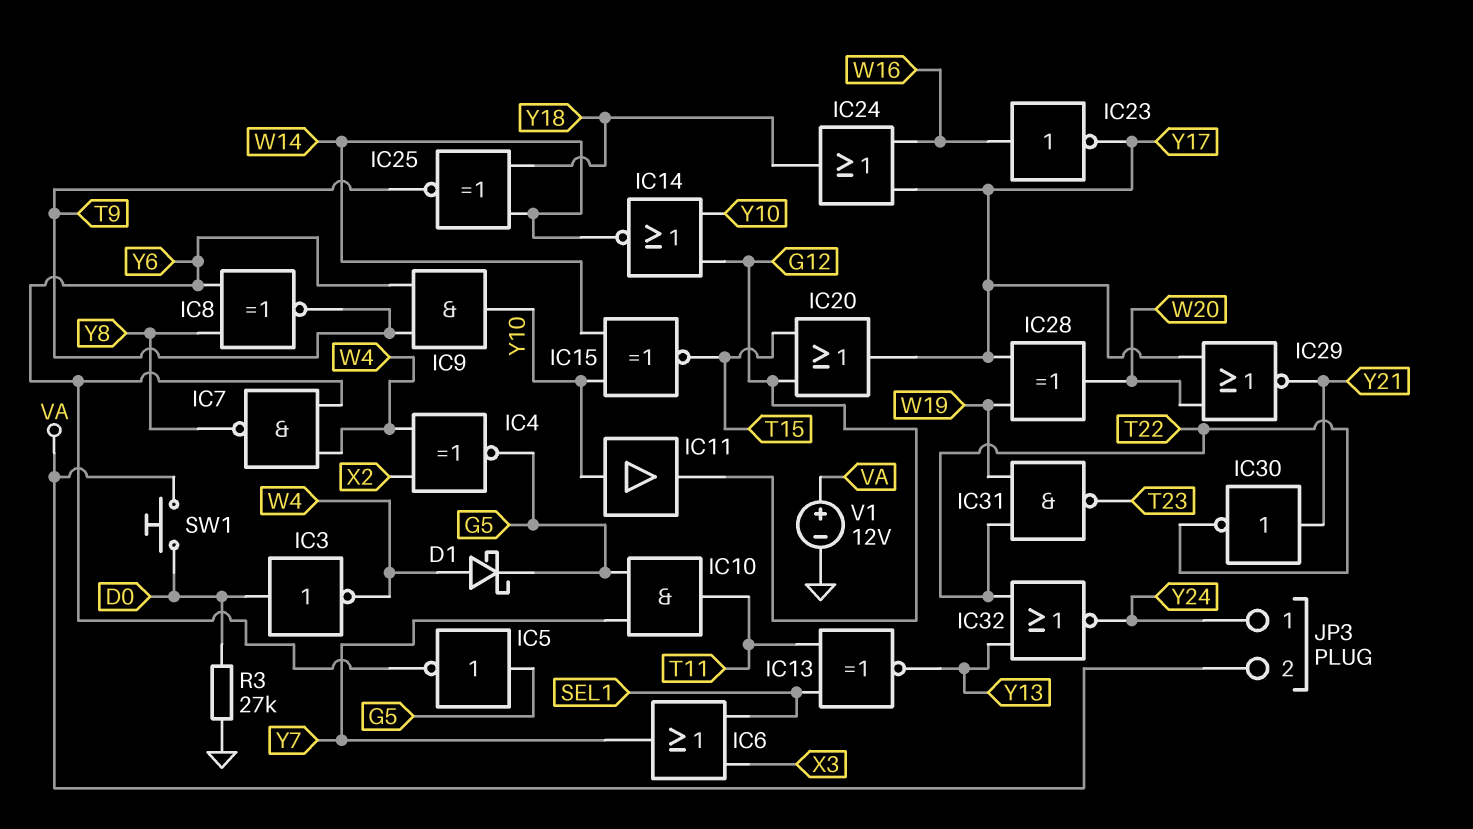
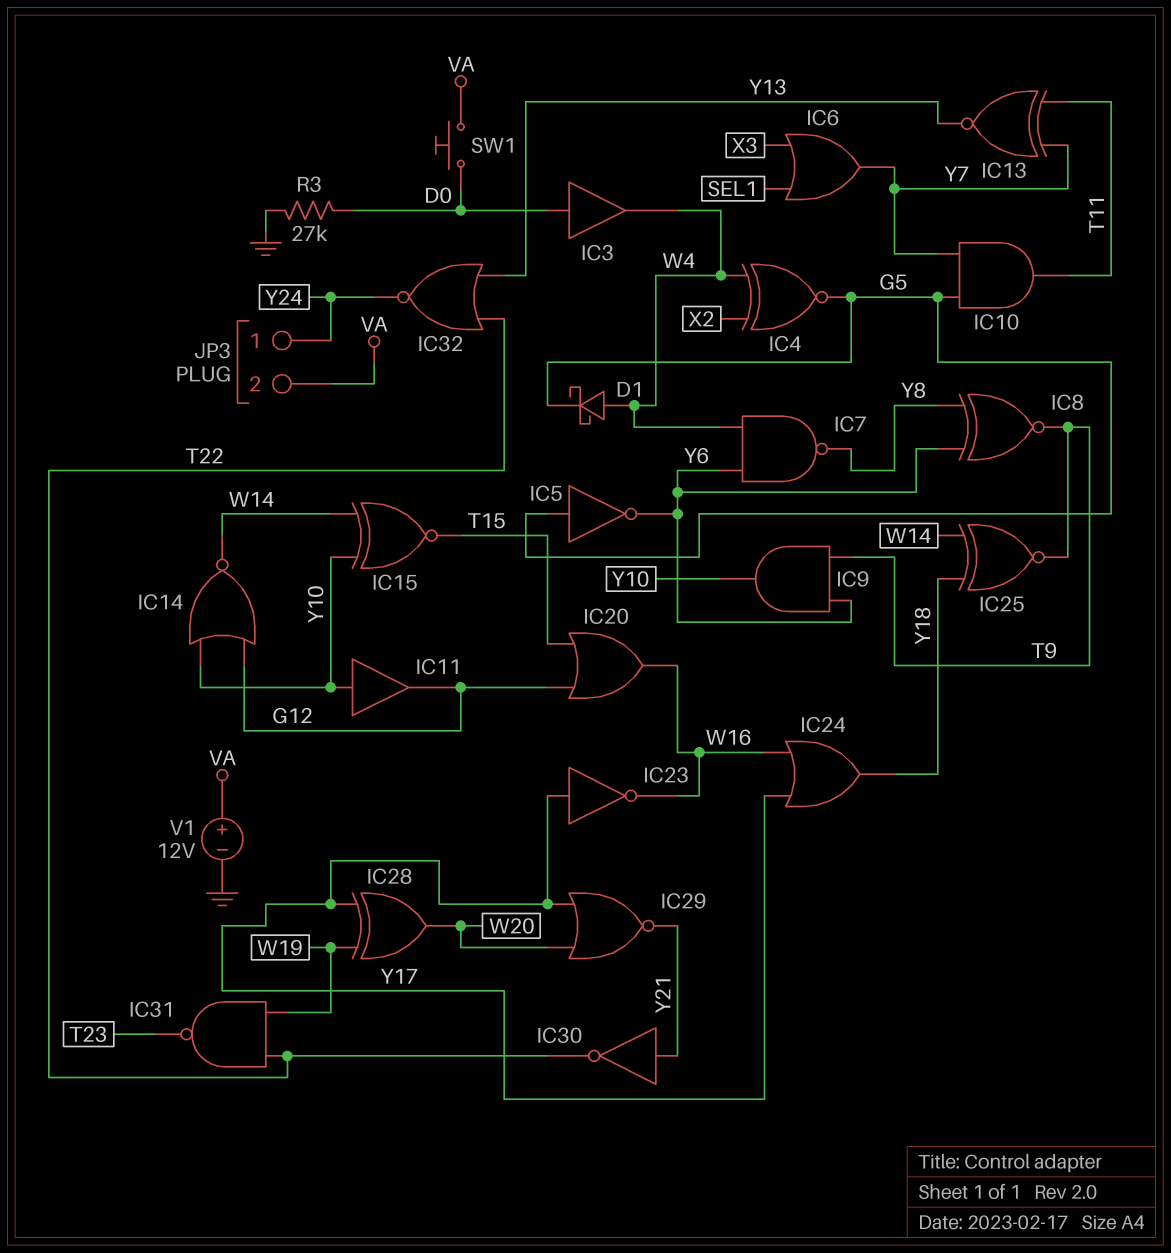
IC3: NOT (in D0, out W4) -> buffer (in D0, out W4)
IC13: XNOR (in SEL1, in T11, out Y13) -> XNOR (in T11, in Y7, out Y13)
IC20: OR (in G12, in T15, out Y17) -> OR (in G12, in T15, out W16)
IC23: NOT (in W16, out Y17) -> NOT (in Y17, out W16)

